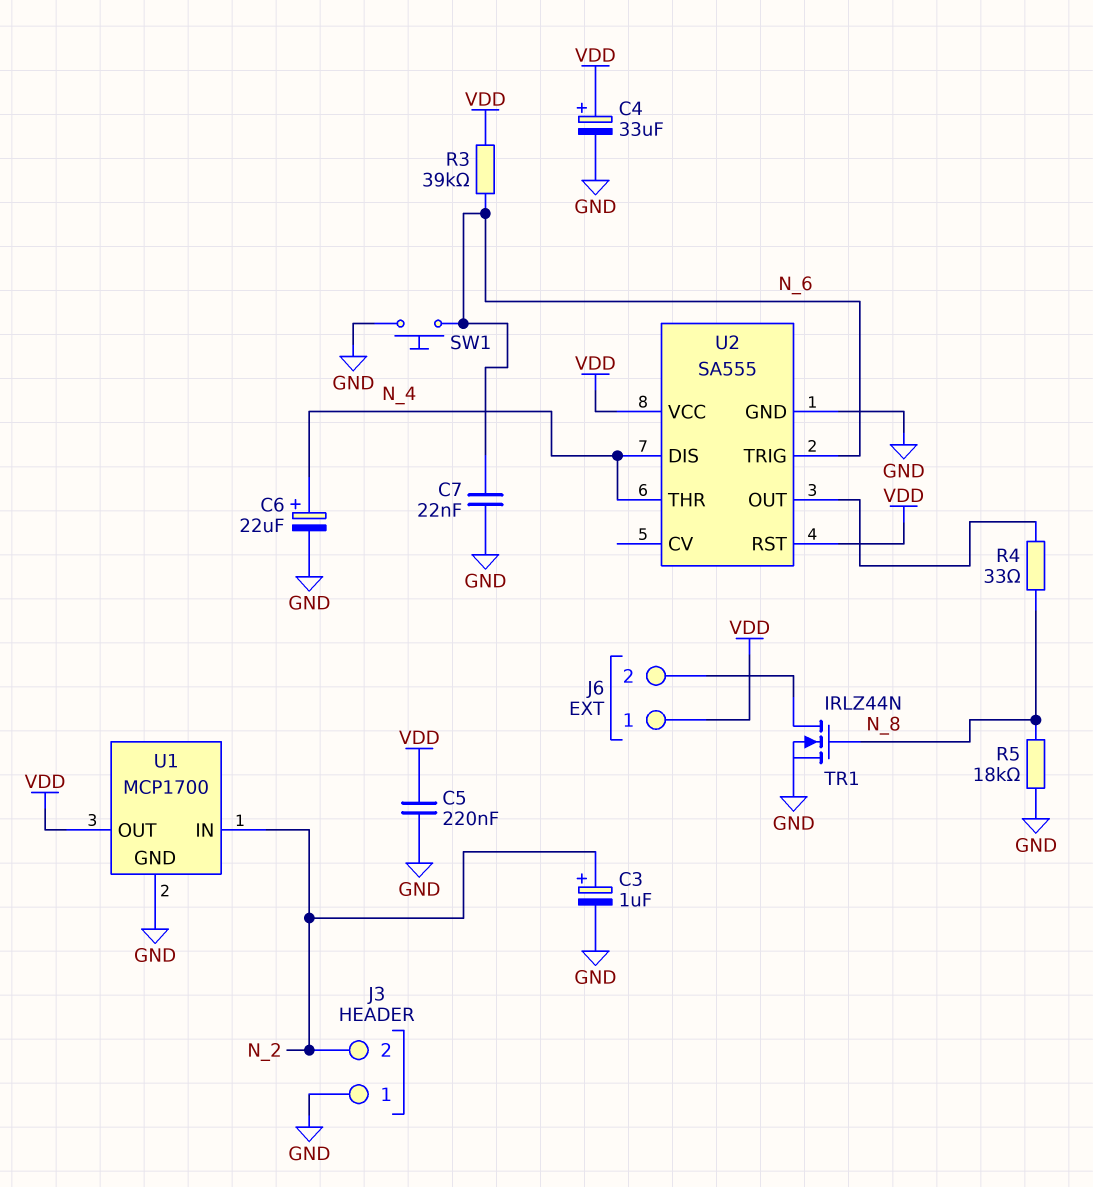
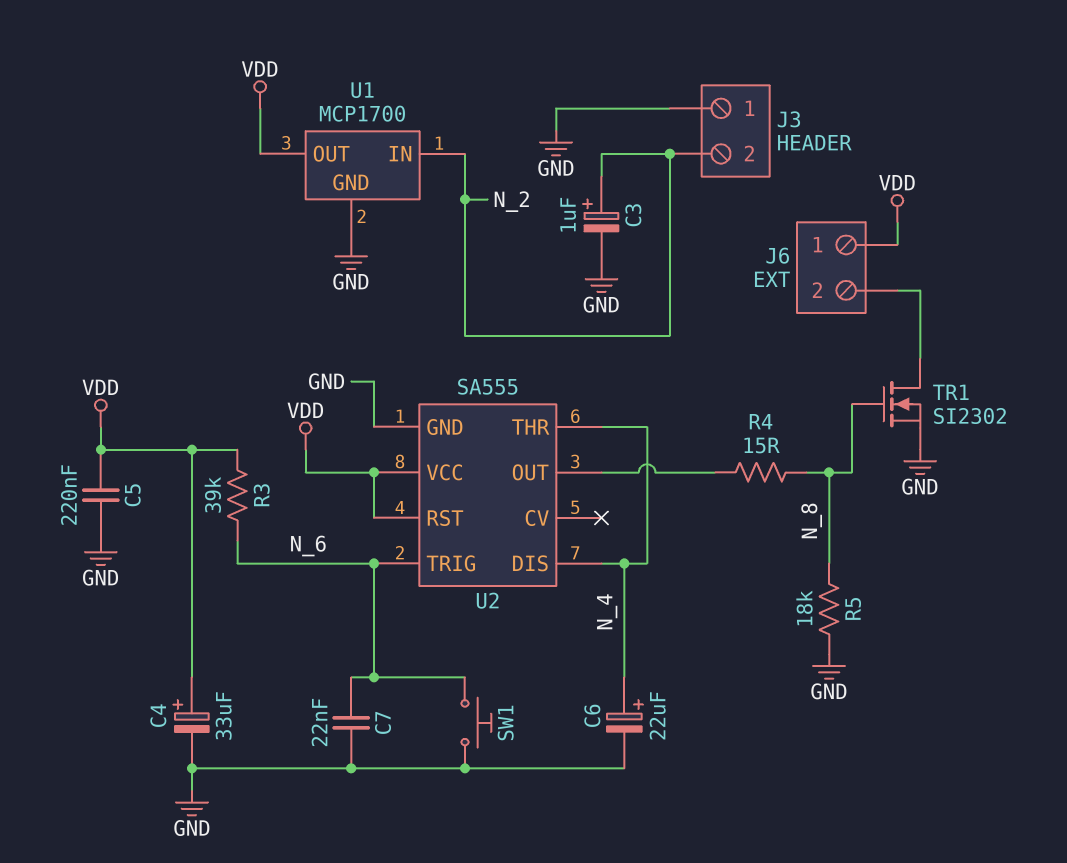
R4: 33 (N_8, U2/OUT) -> 15 (N_8, U2/OUT)
TR1: NMOS IRLZ44N (G N_8, D J6/2, S GND) -> NMOS SI2302 (G N_8, D J6/2, S GND)

